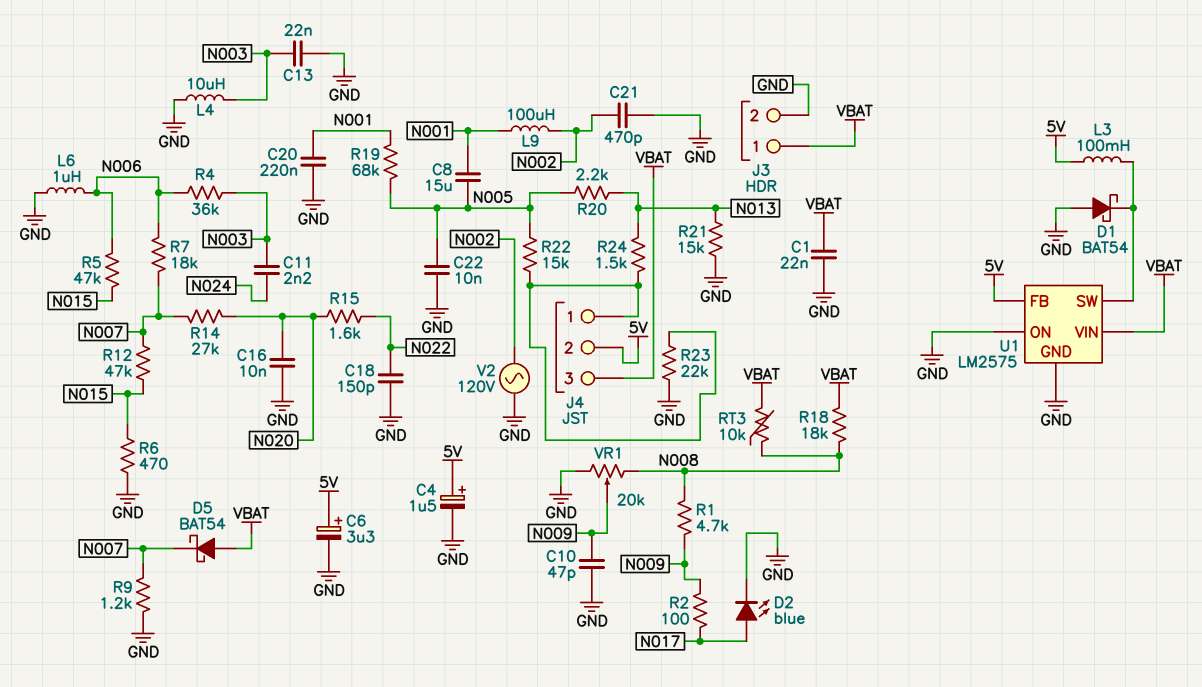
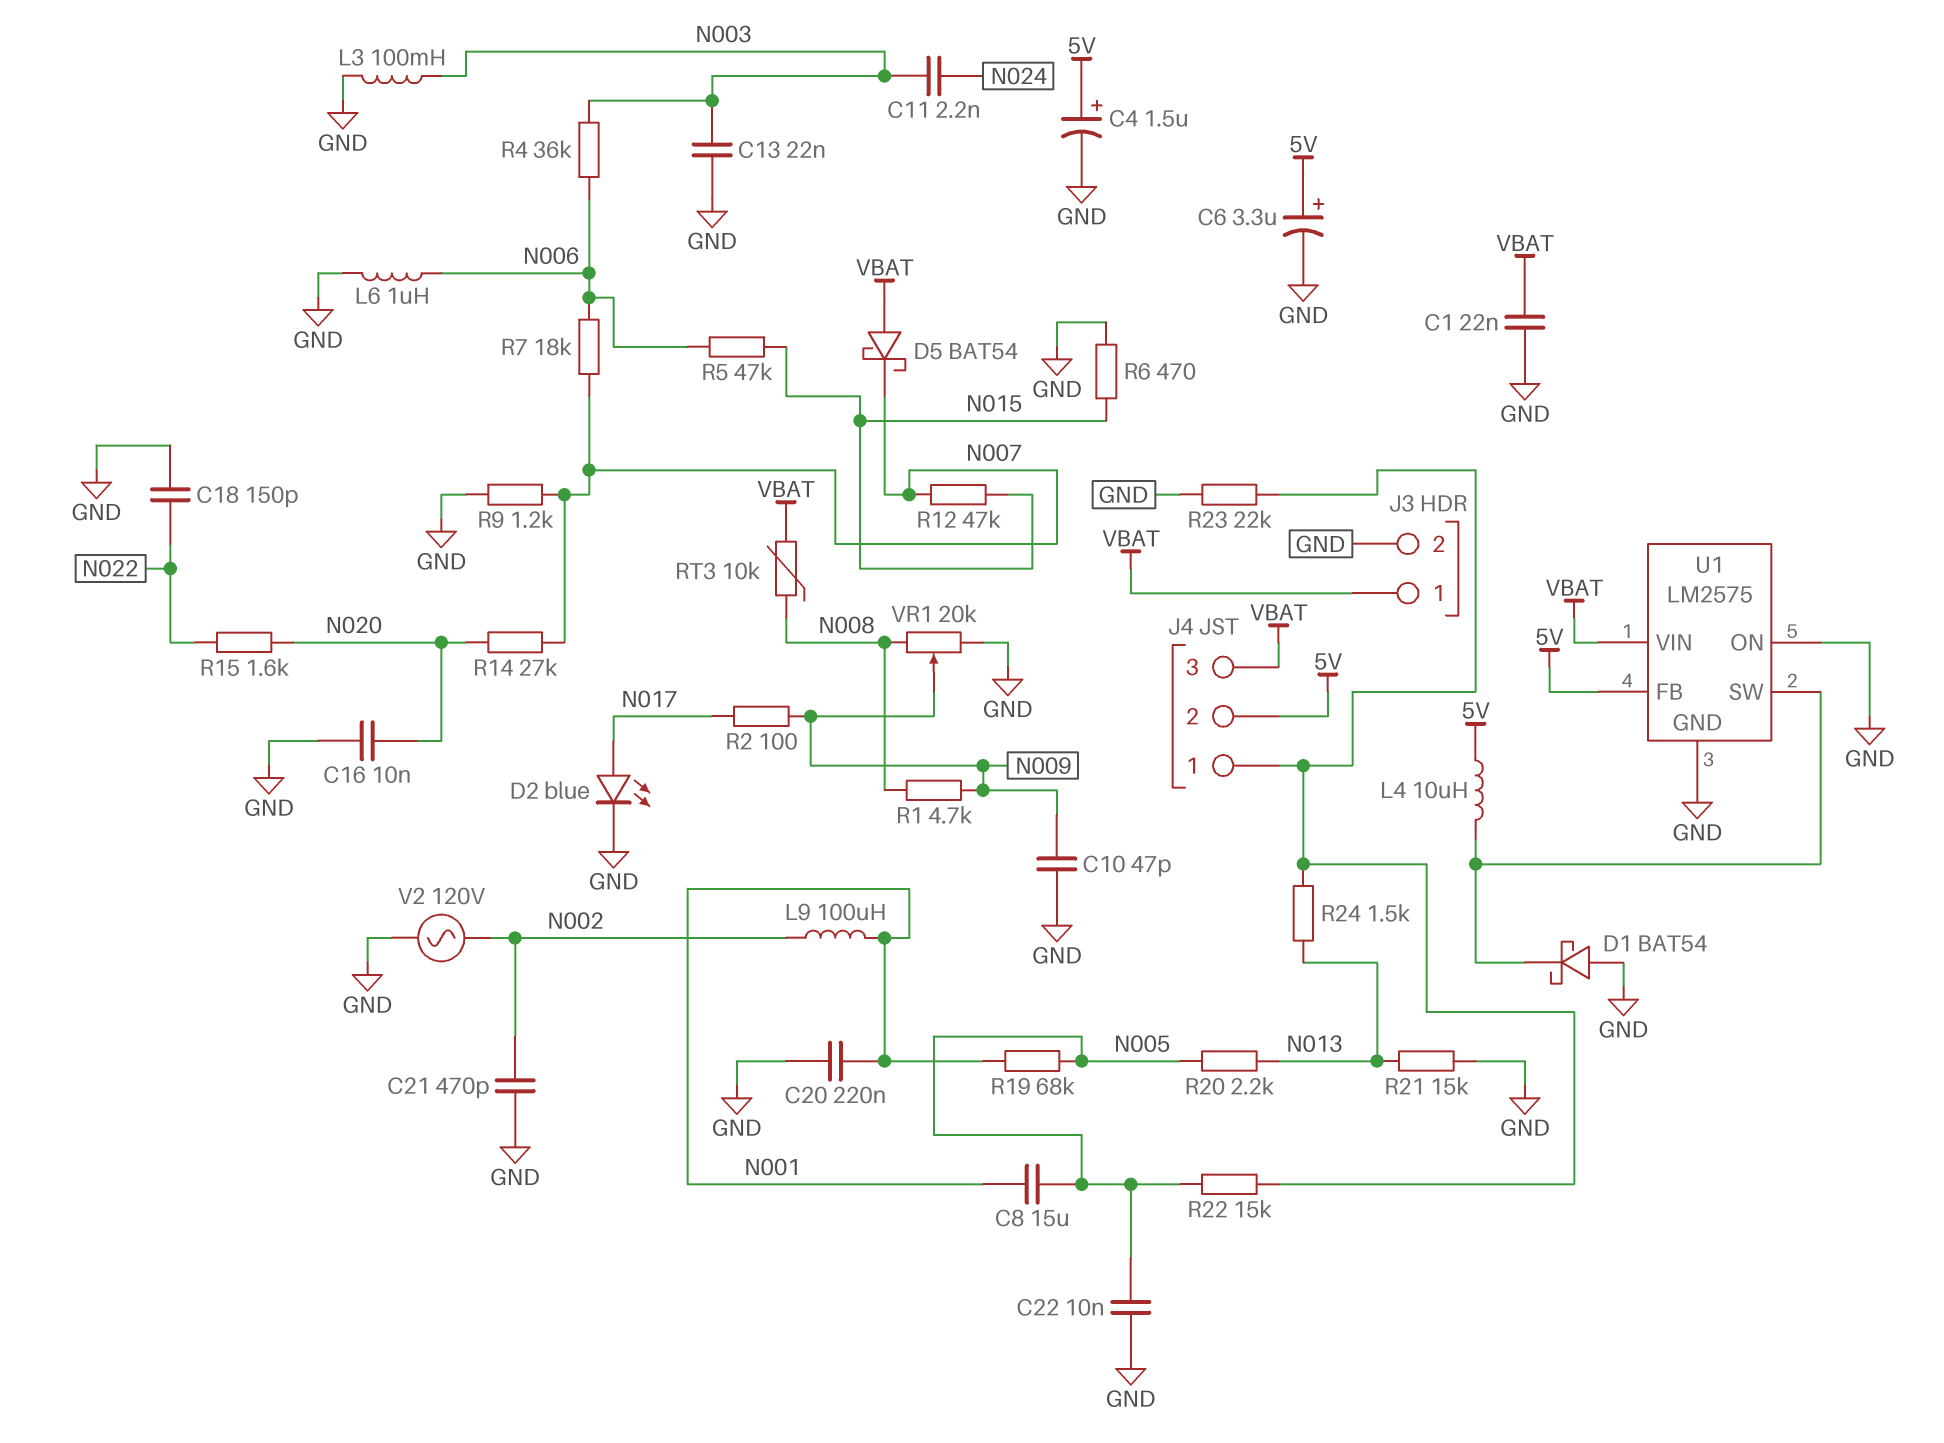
L3: 100mH (5V, U1/SW) -> 100mH (GND, N003)
L4: 10uH (GND, N003) -> 10uH (5V, U1/SW)
R18: 18k (N008, VBAT) -> none

